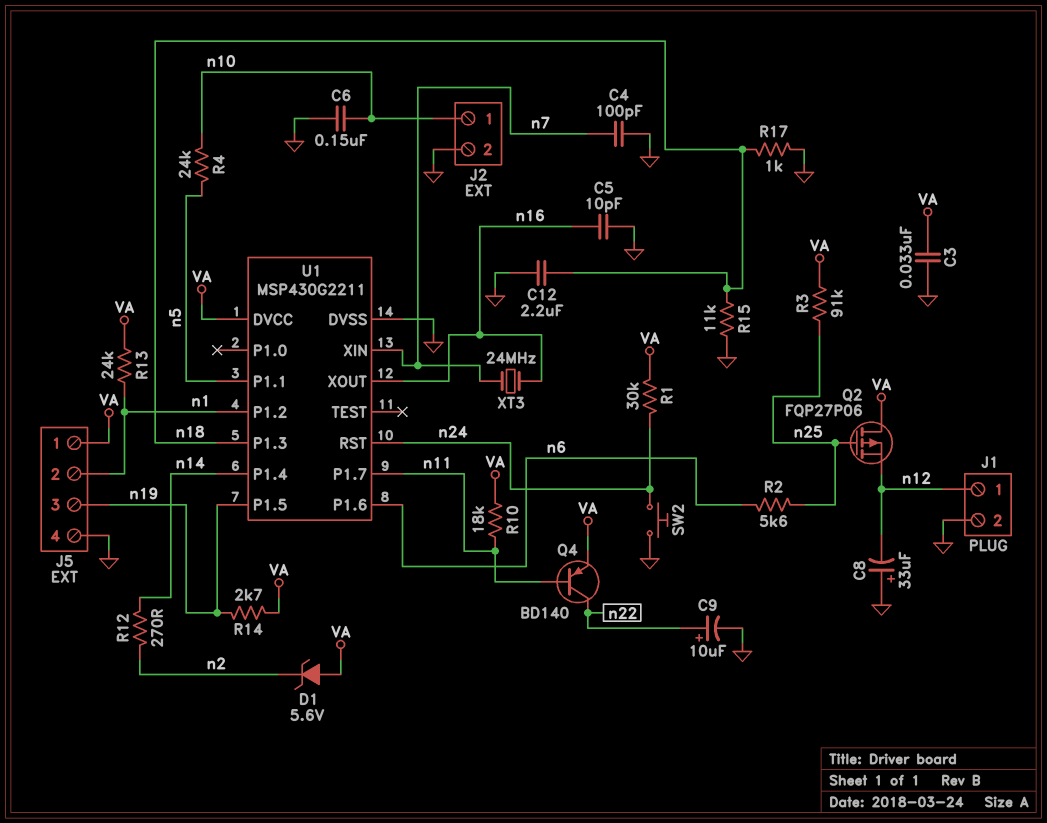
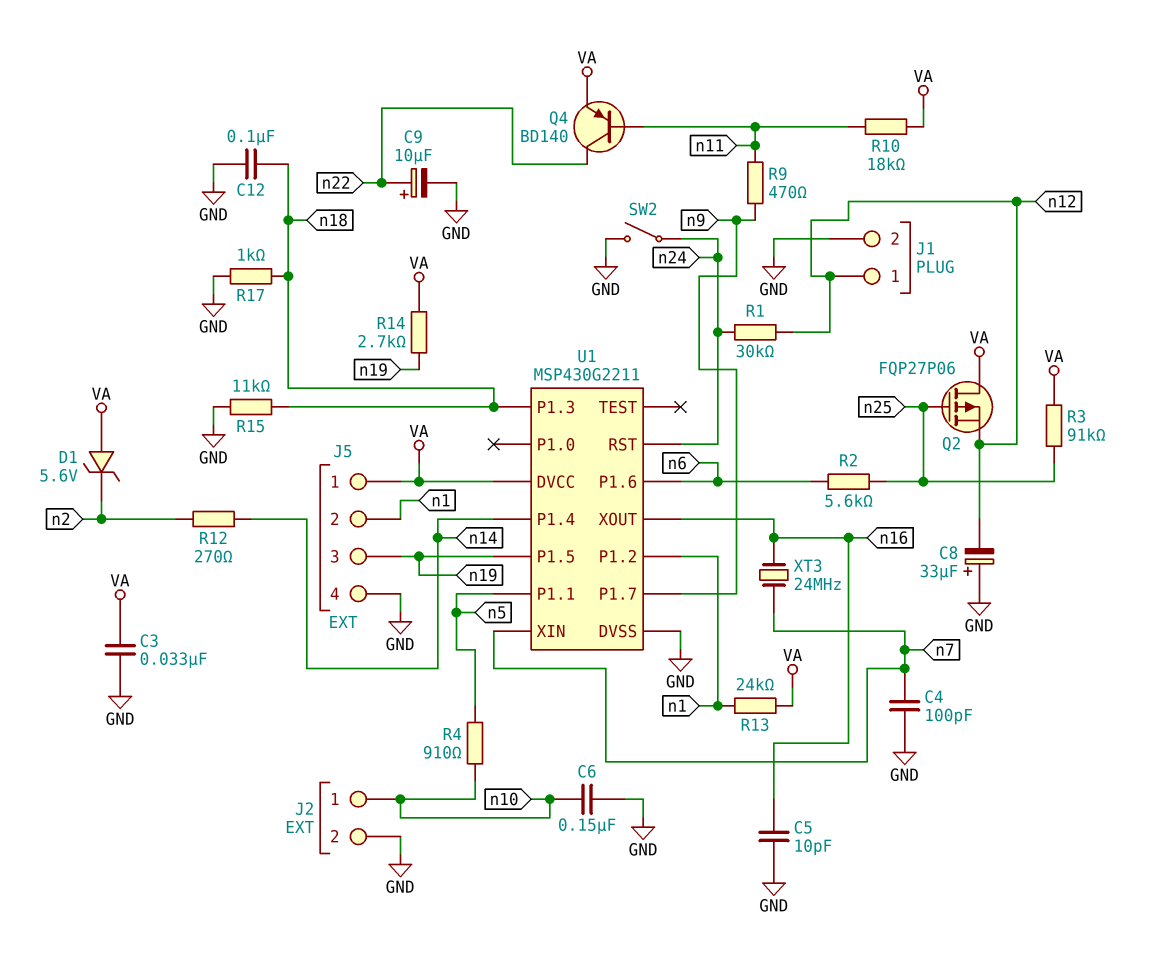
C12: 2.2uF (GND, n18) -> 100nF (GND, n18)
R1: 30k (VA, n24) -> 30k (n12, n24)
R4: 24k (n5, n10) -> 910 (n5, n10)
R9: none -> 470 (n9, n11)
SW2: button (GND, n24) -> switch (GND, n24)
U1 pin P1.7: n11 -> n9

